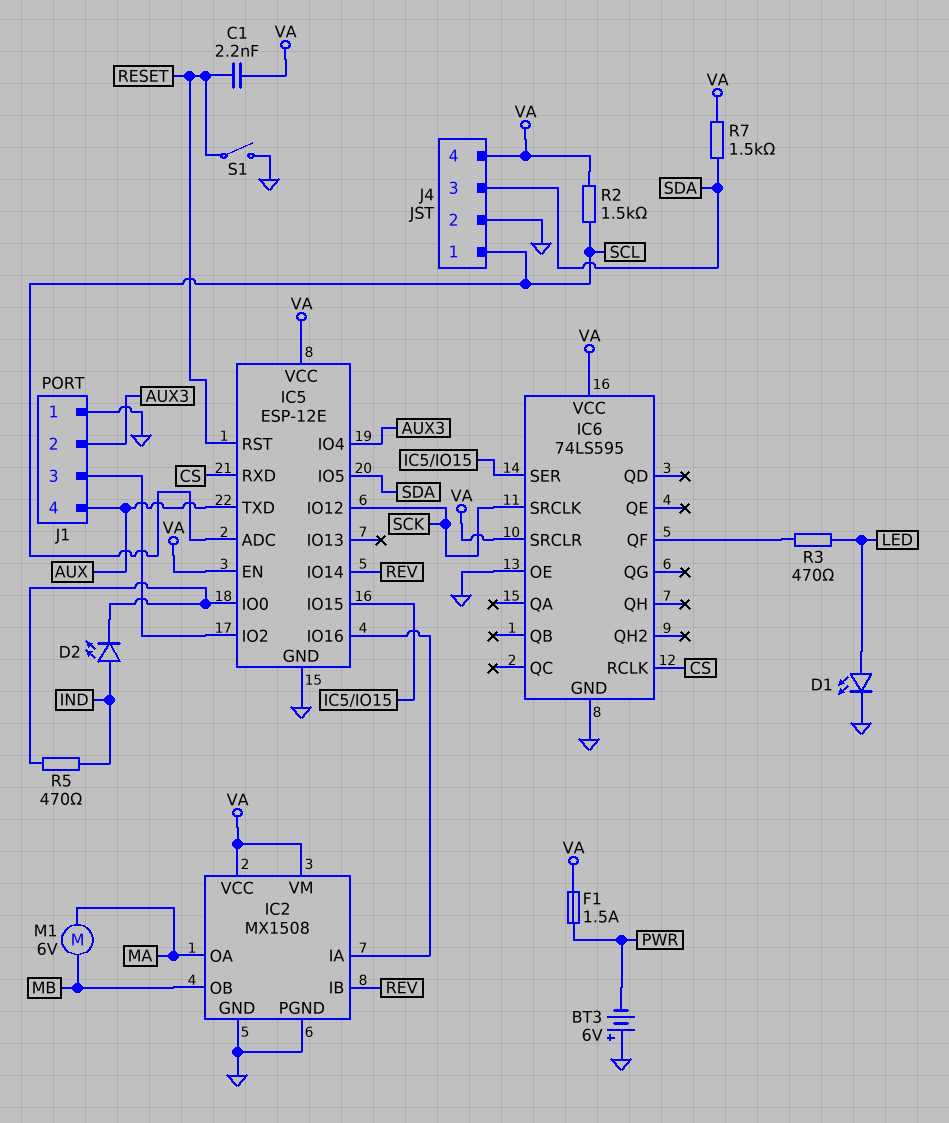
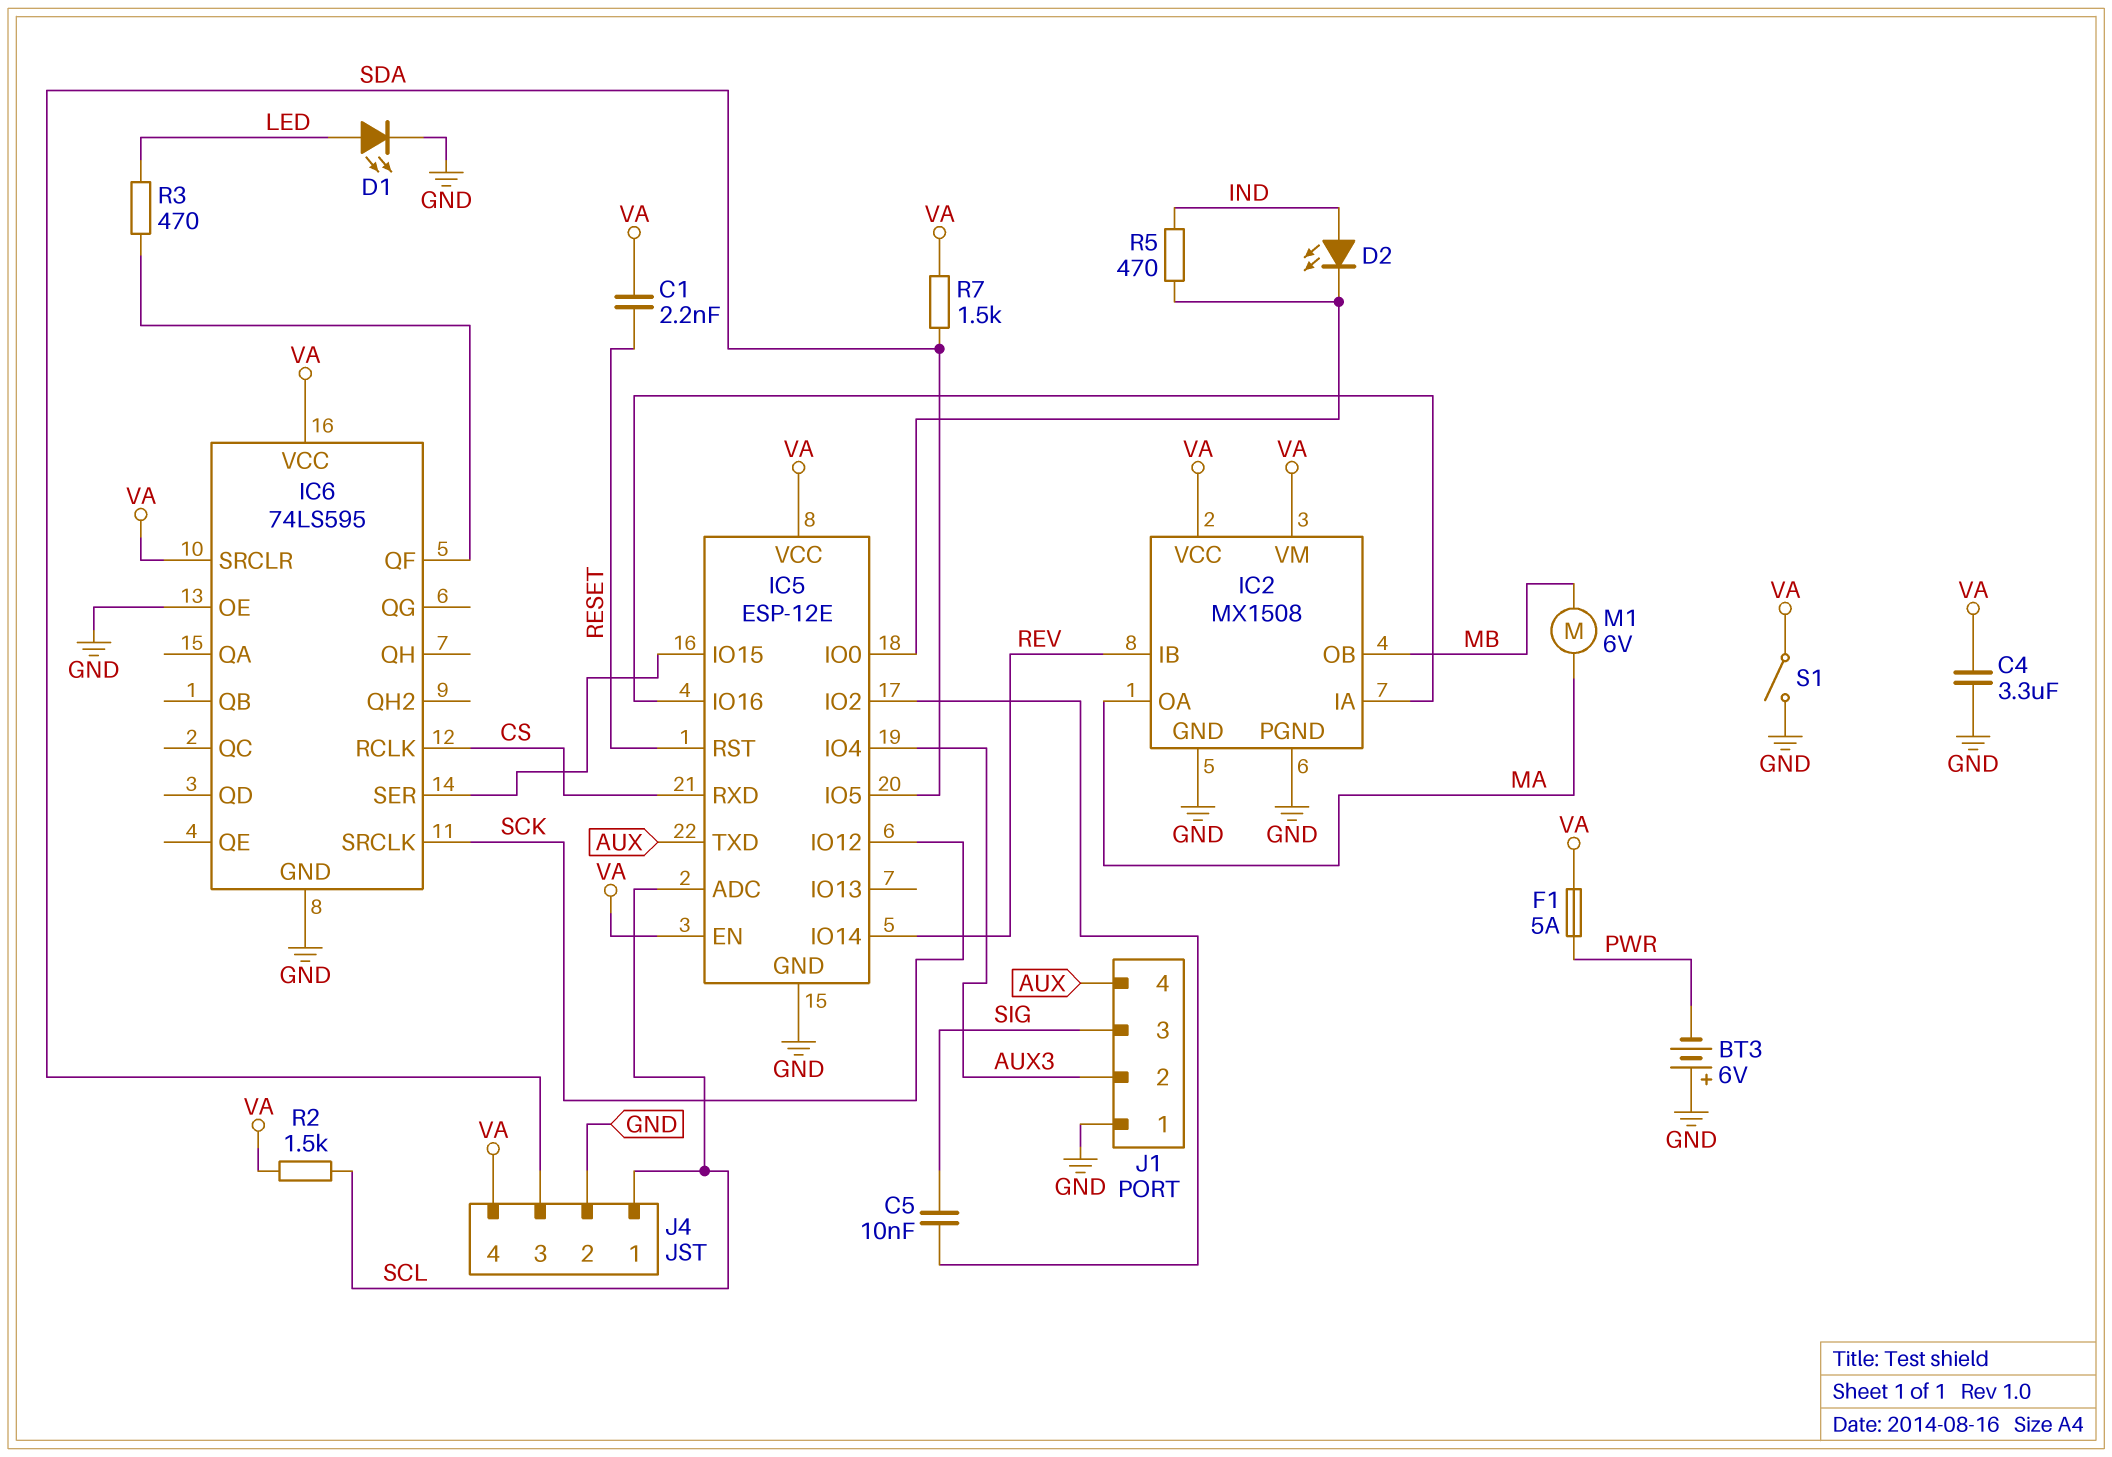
C4: none -> 3.3uF (GND, VA)
C5: none -> 10nF (IC5/IO2, SIG)
F1: 1.5A (PWR, VA) -> 5A (PWR, VA)
J1 pin 3: IC5/IO2 -> SIG
S1: switch (GND, RESET) -> switch (GND, VA)

